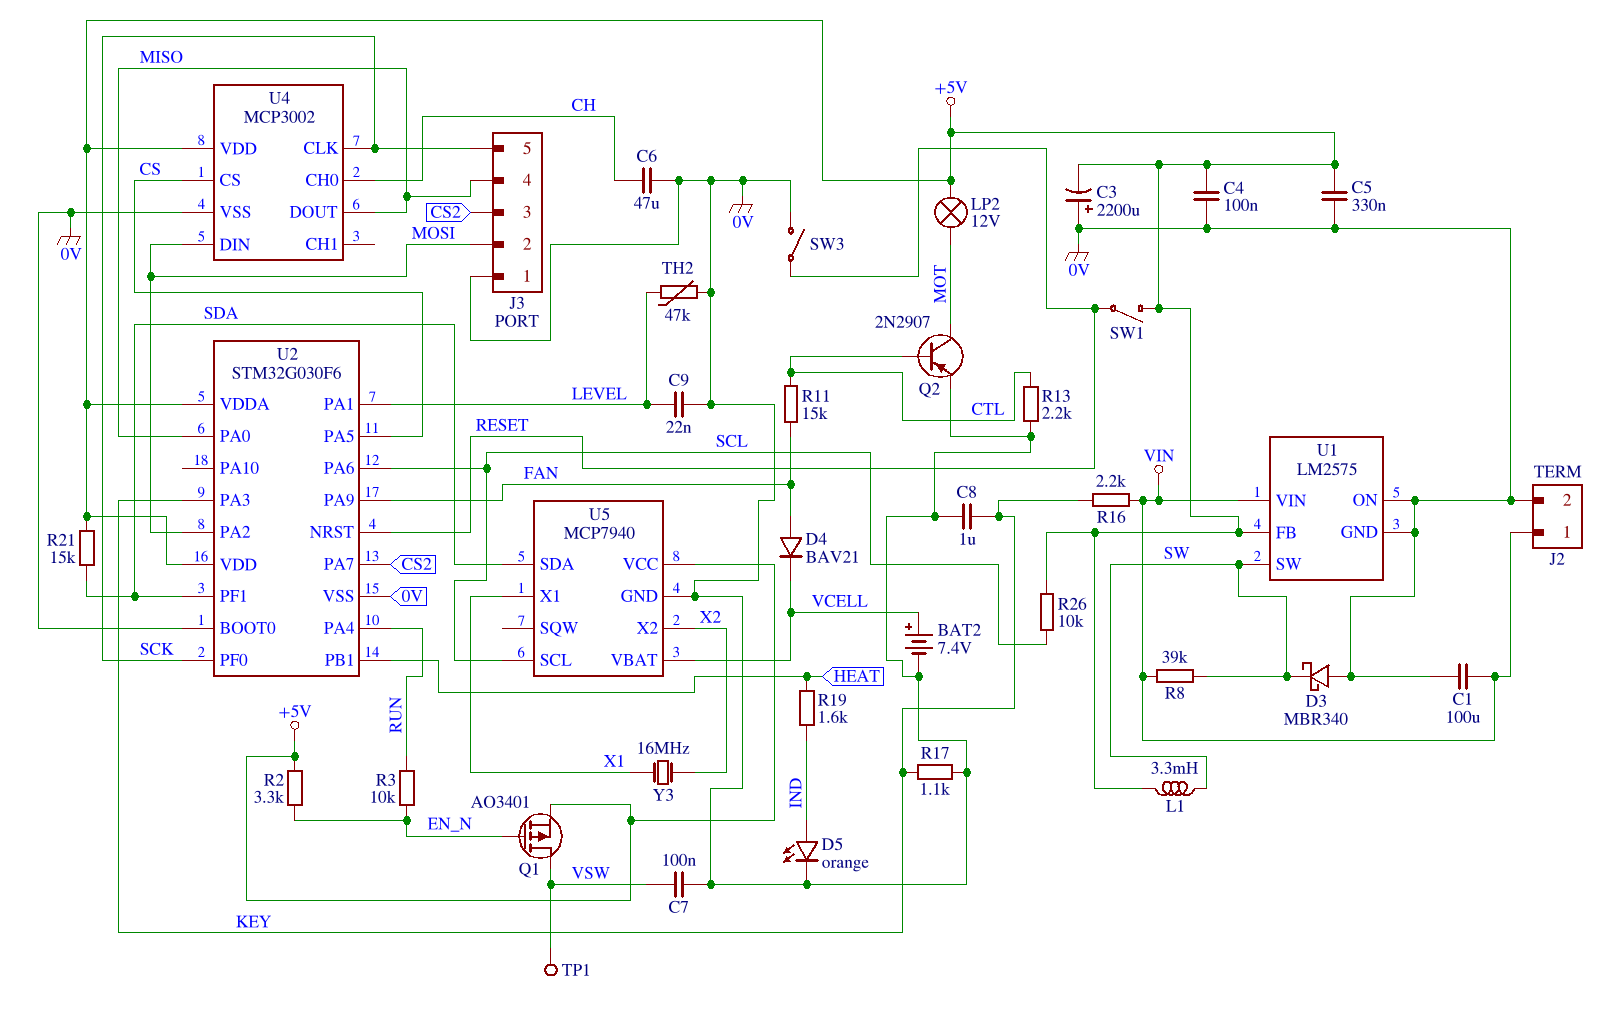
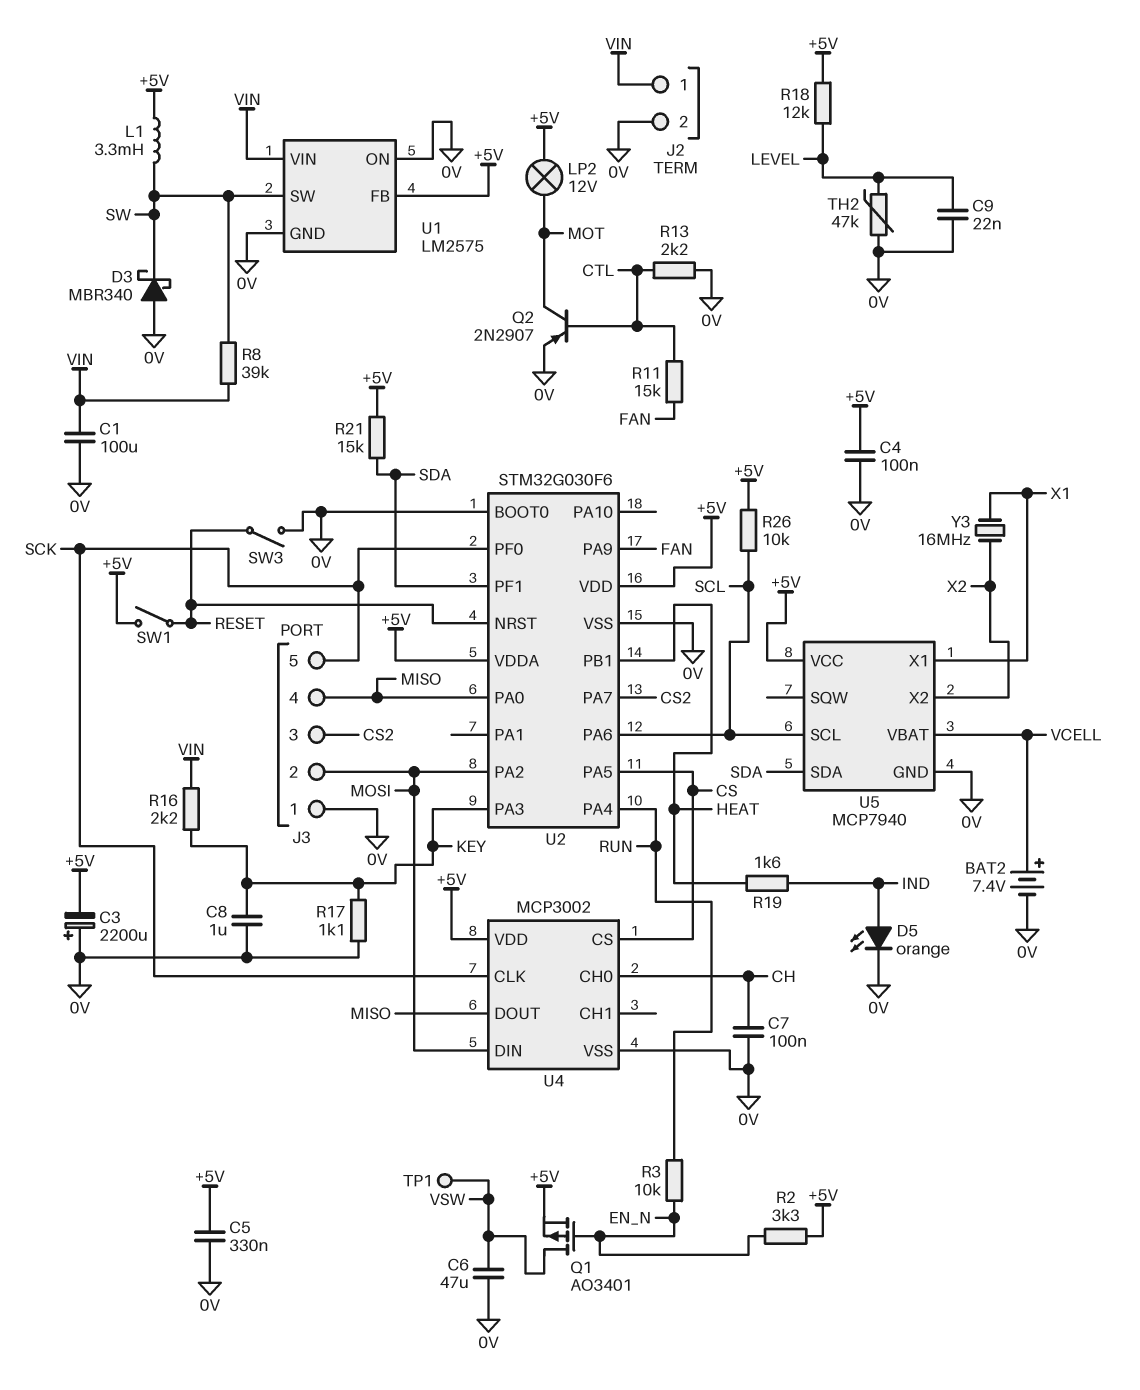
C6: 47uF (0V, CH) -> 47uF (0V, VSW)
C7: 100nF (0V, VSW) -> 100nF (0V, CH)
D4: diode BAV21 (A FAN, K VCELL) -> none
R18: none -> 12k (+5V, LEVEL)
U2 pin PA1: LEVEL -> none

